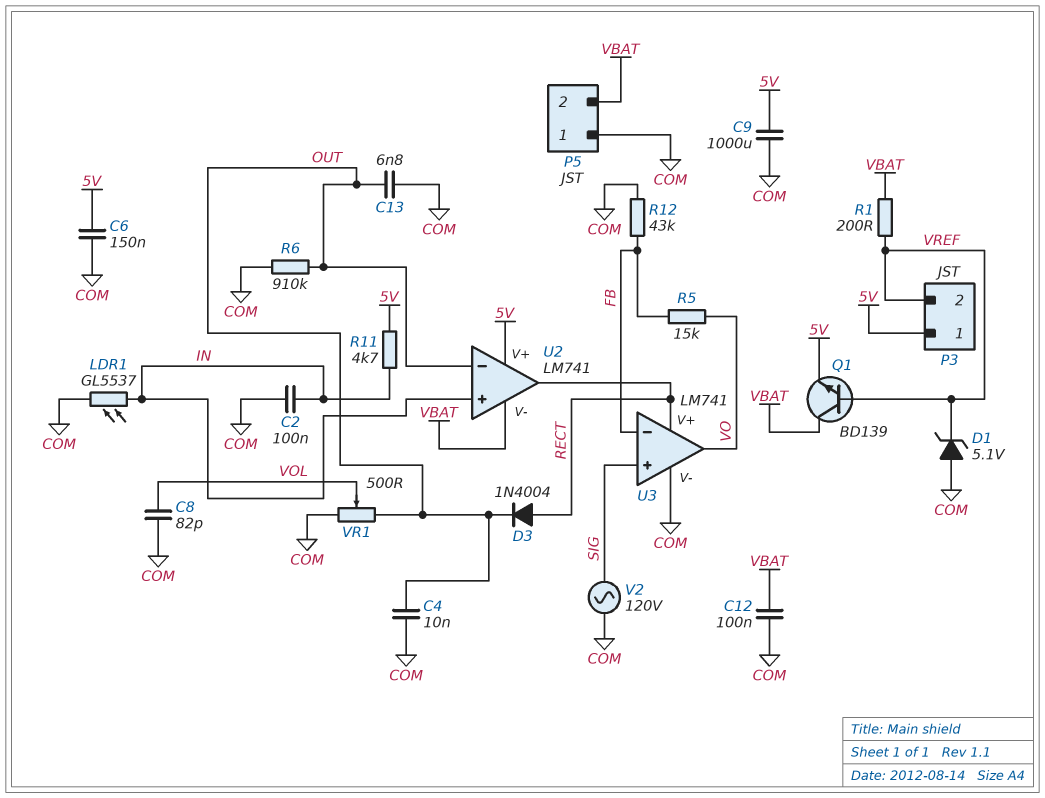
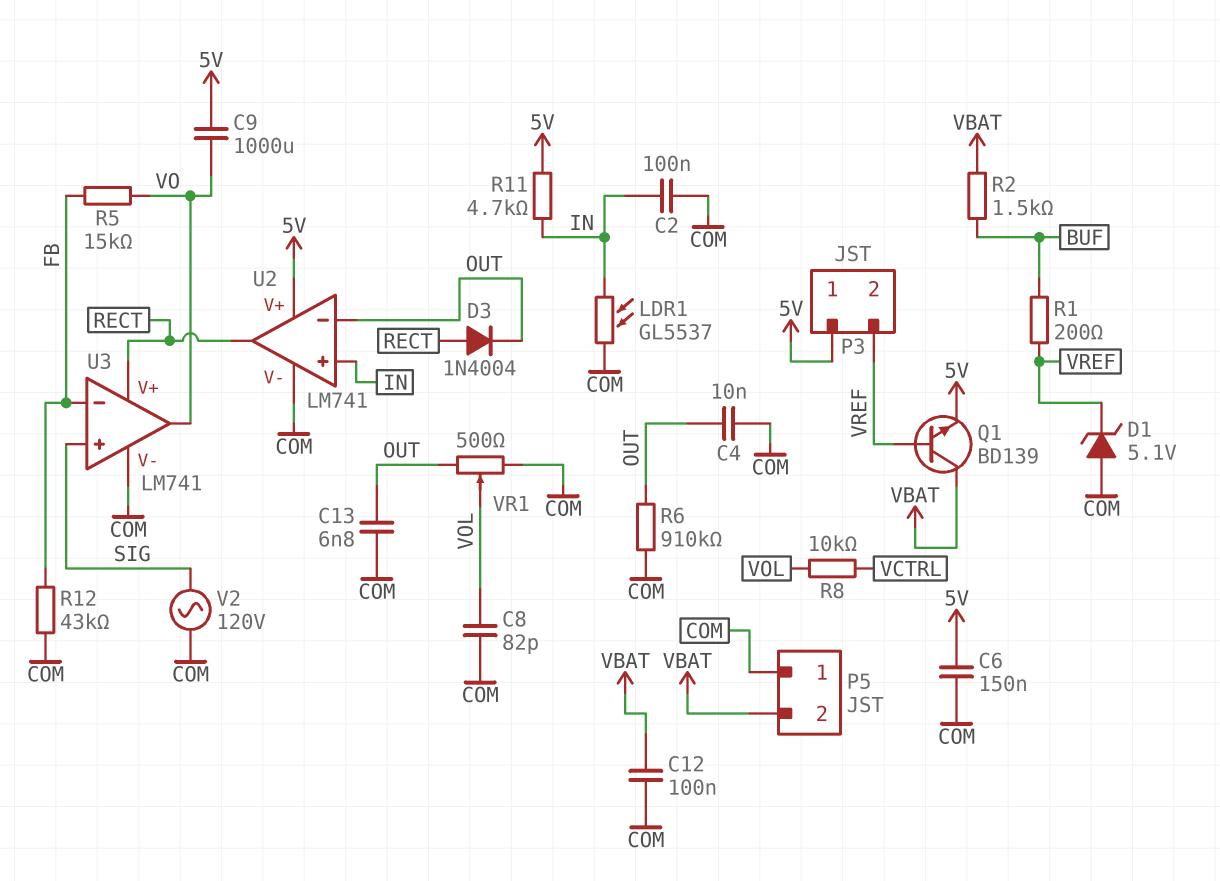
C9: 1000uF (5V, COM) -> 1000uF (5V, VO)
R1: 200 (VBAT, VREF) -> 200 (BUF, VREF)
R2: none -> 1.5k (BUF, VBAT)
R8: none -> 10k (VCTRL, VOL)
U2 pin V-: VBAT -> COM

